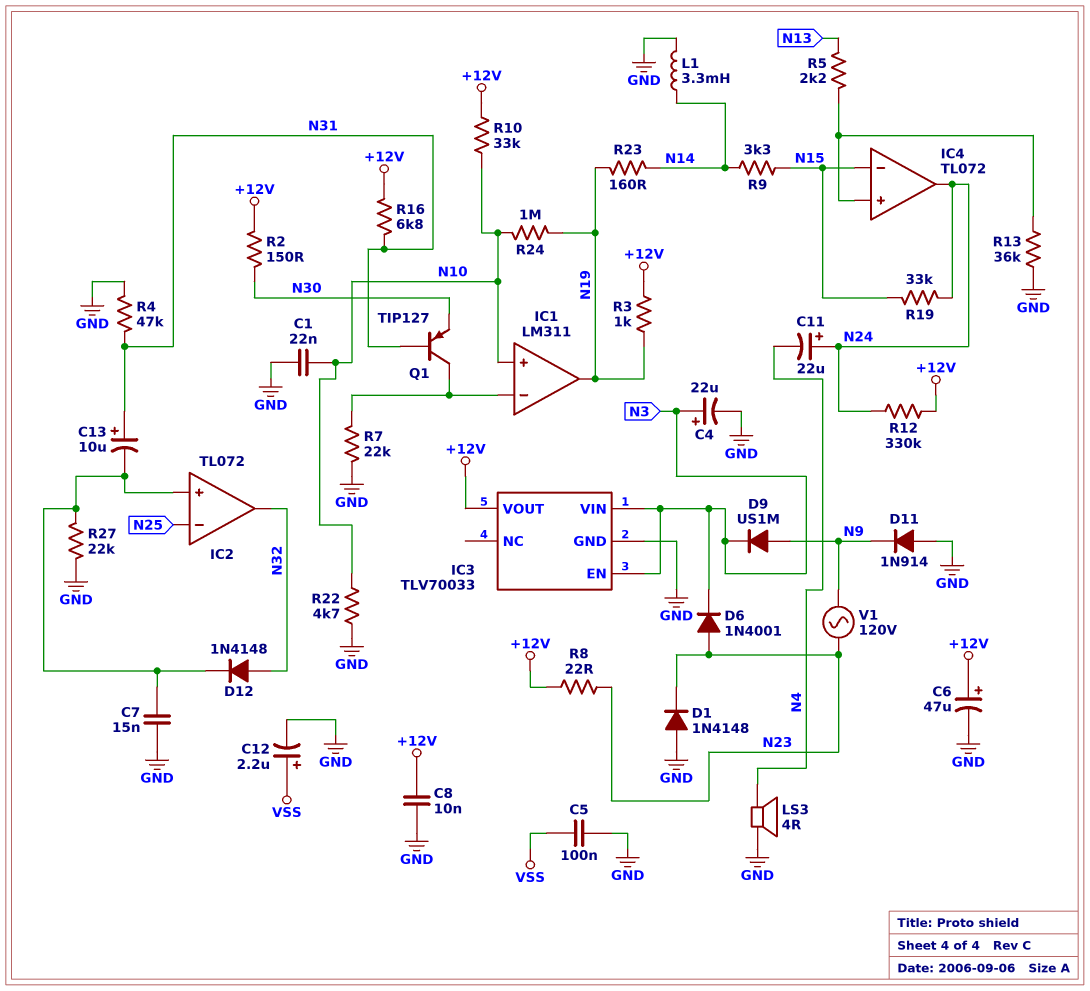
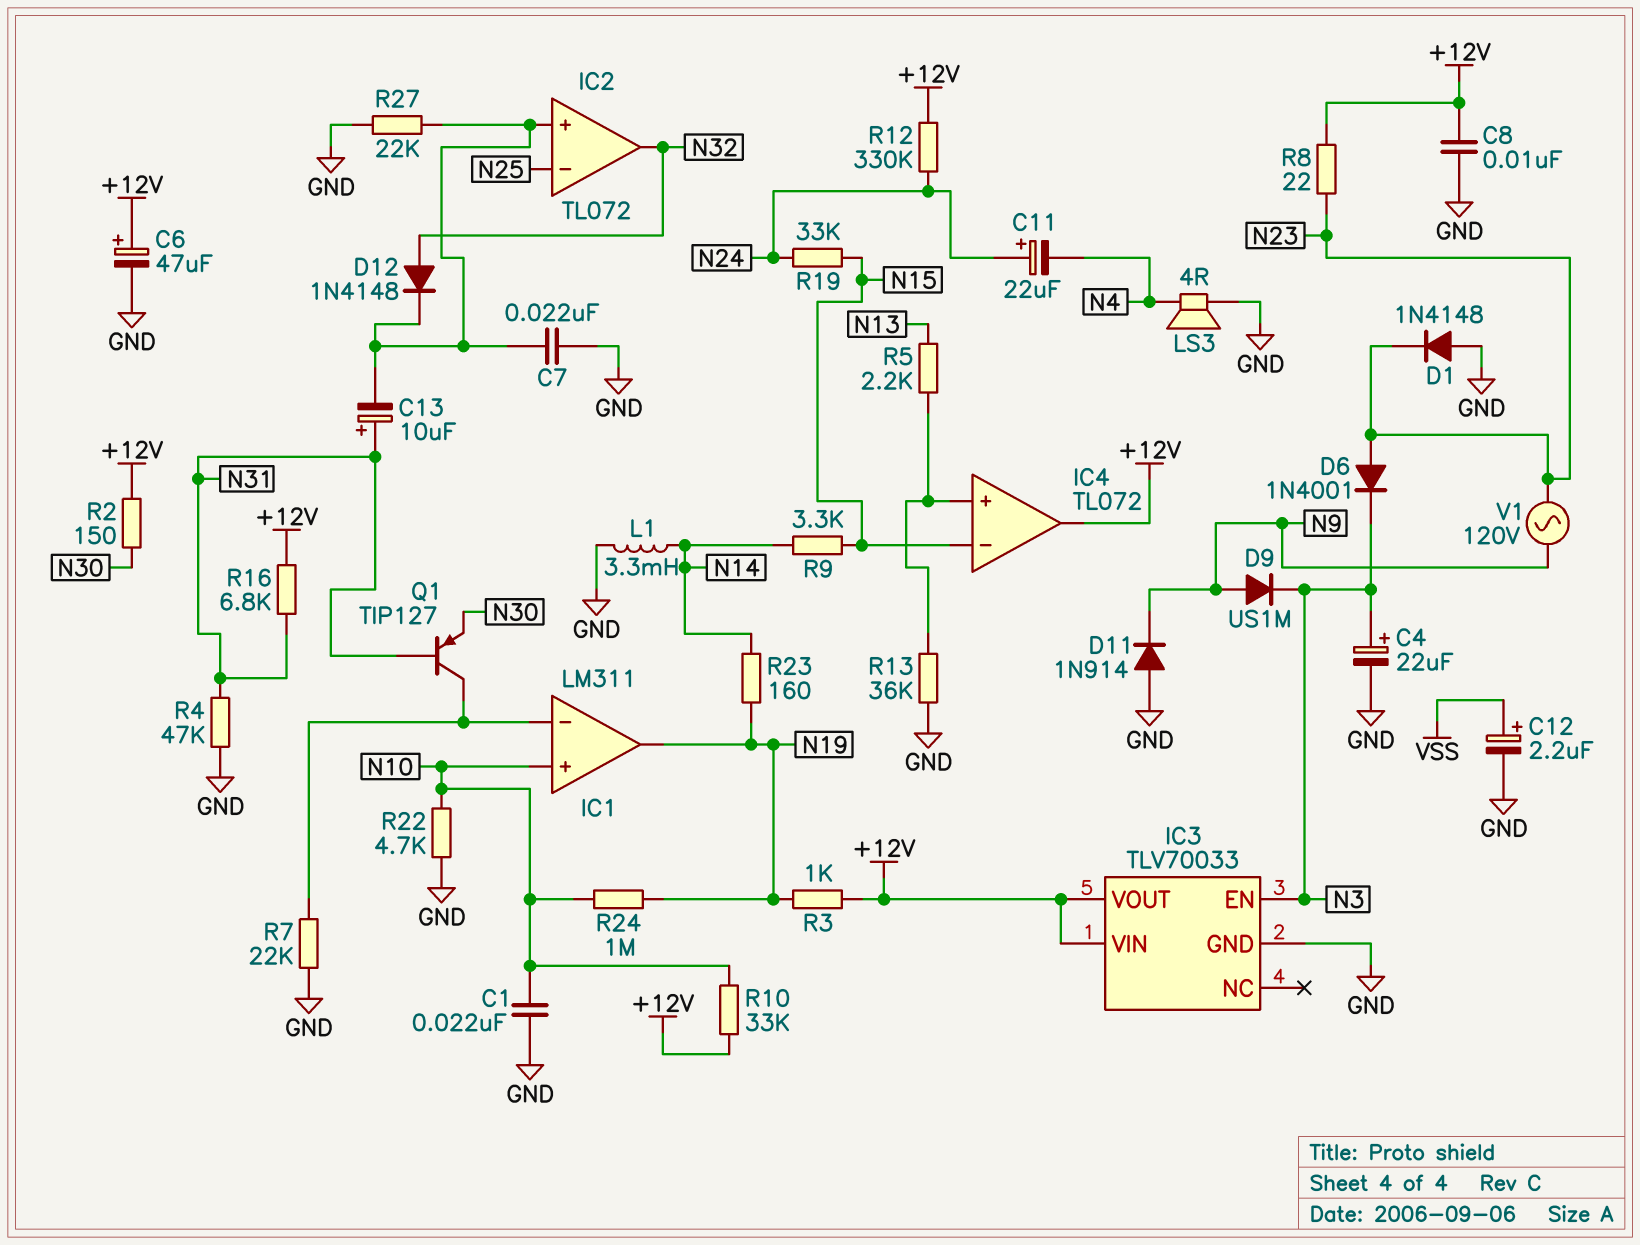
C5: 100nF (GND, VSS) -> none
C7: 15nF (GND, IC2/in+) -> 22nF (GND, IC2/in+)
IC3 pin VIN: N3 -> +12V
IC4 pin out: N24 -> +12V

